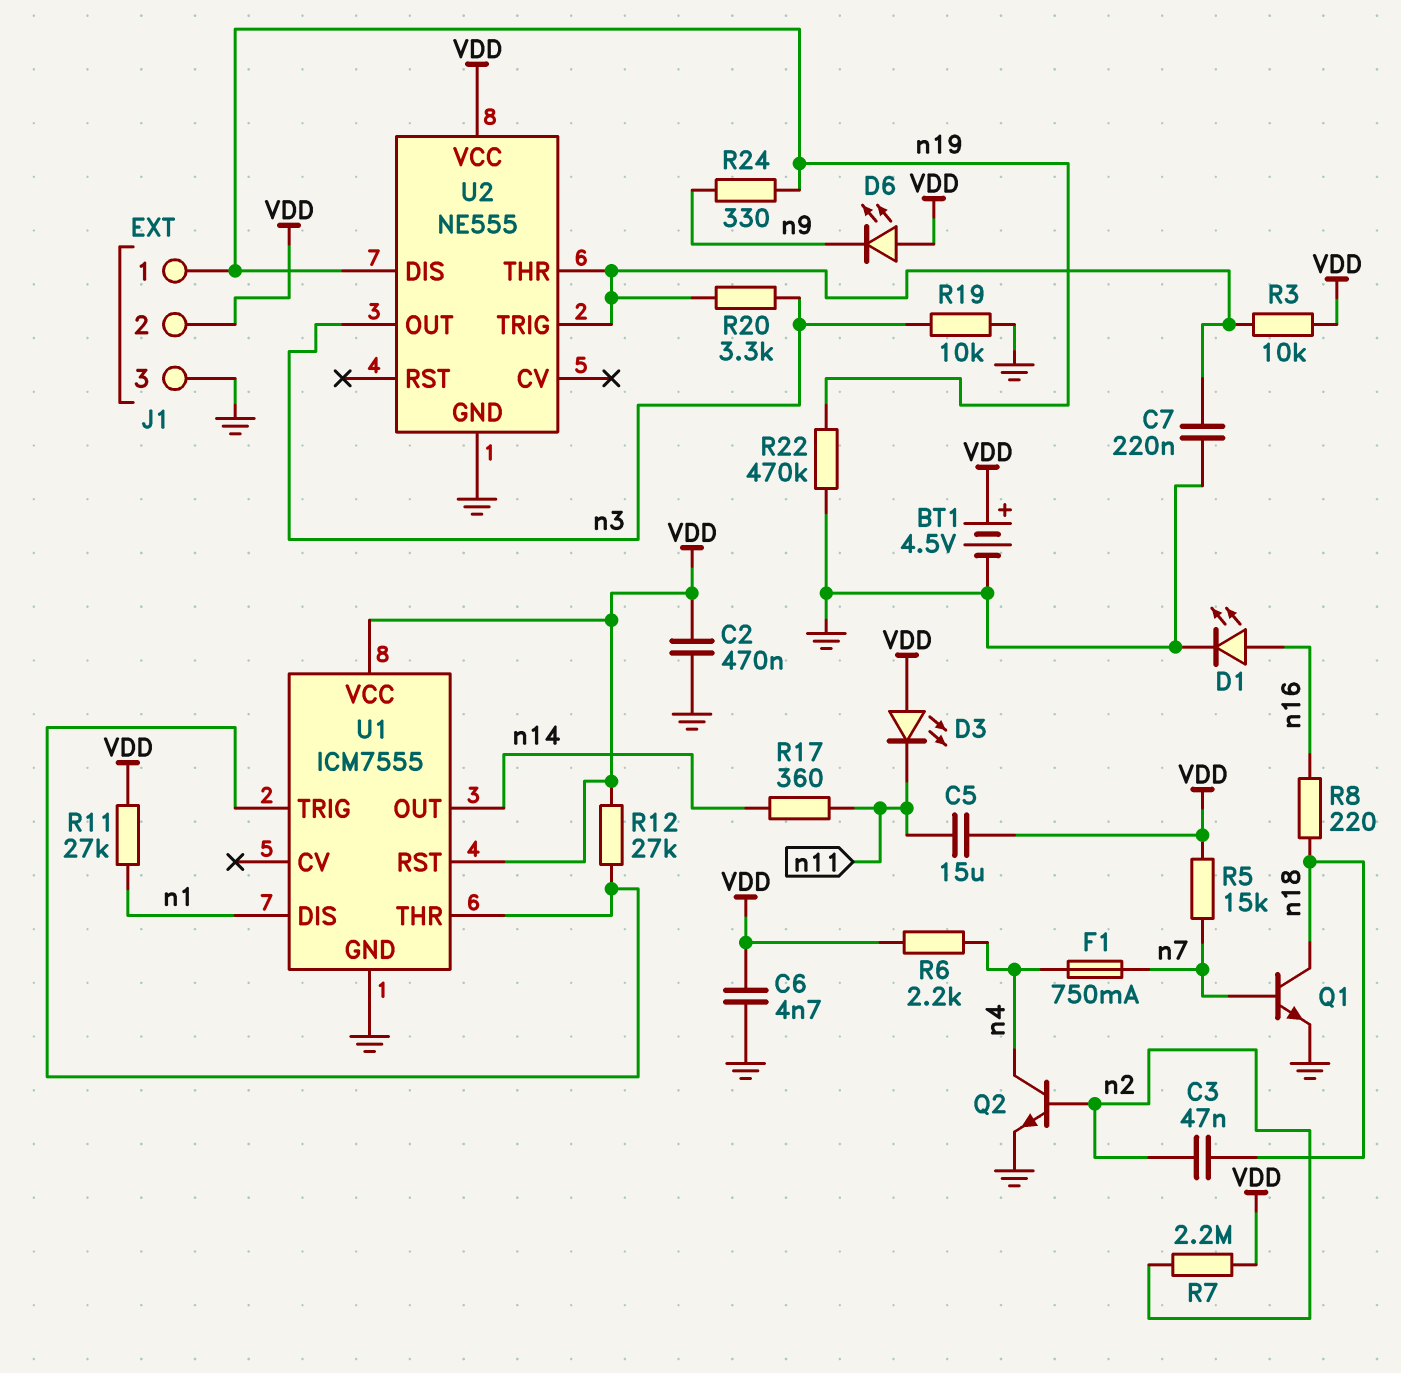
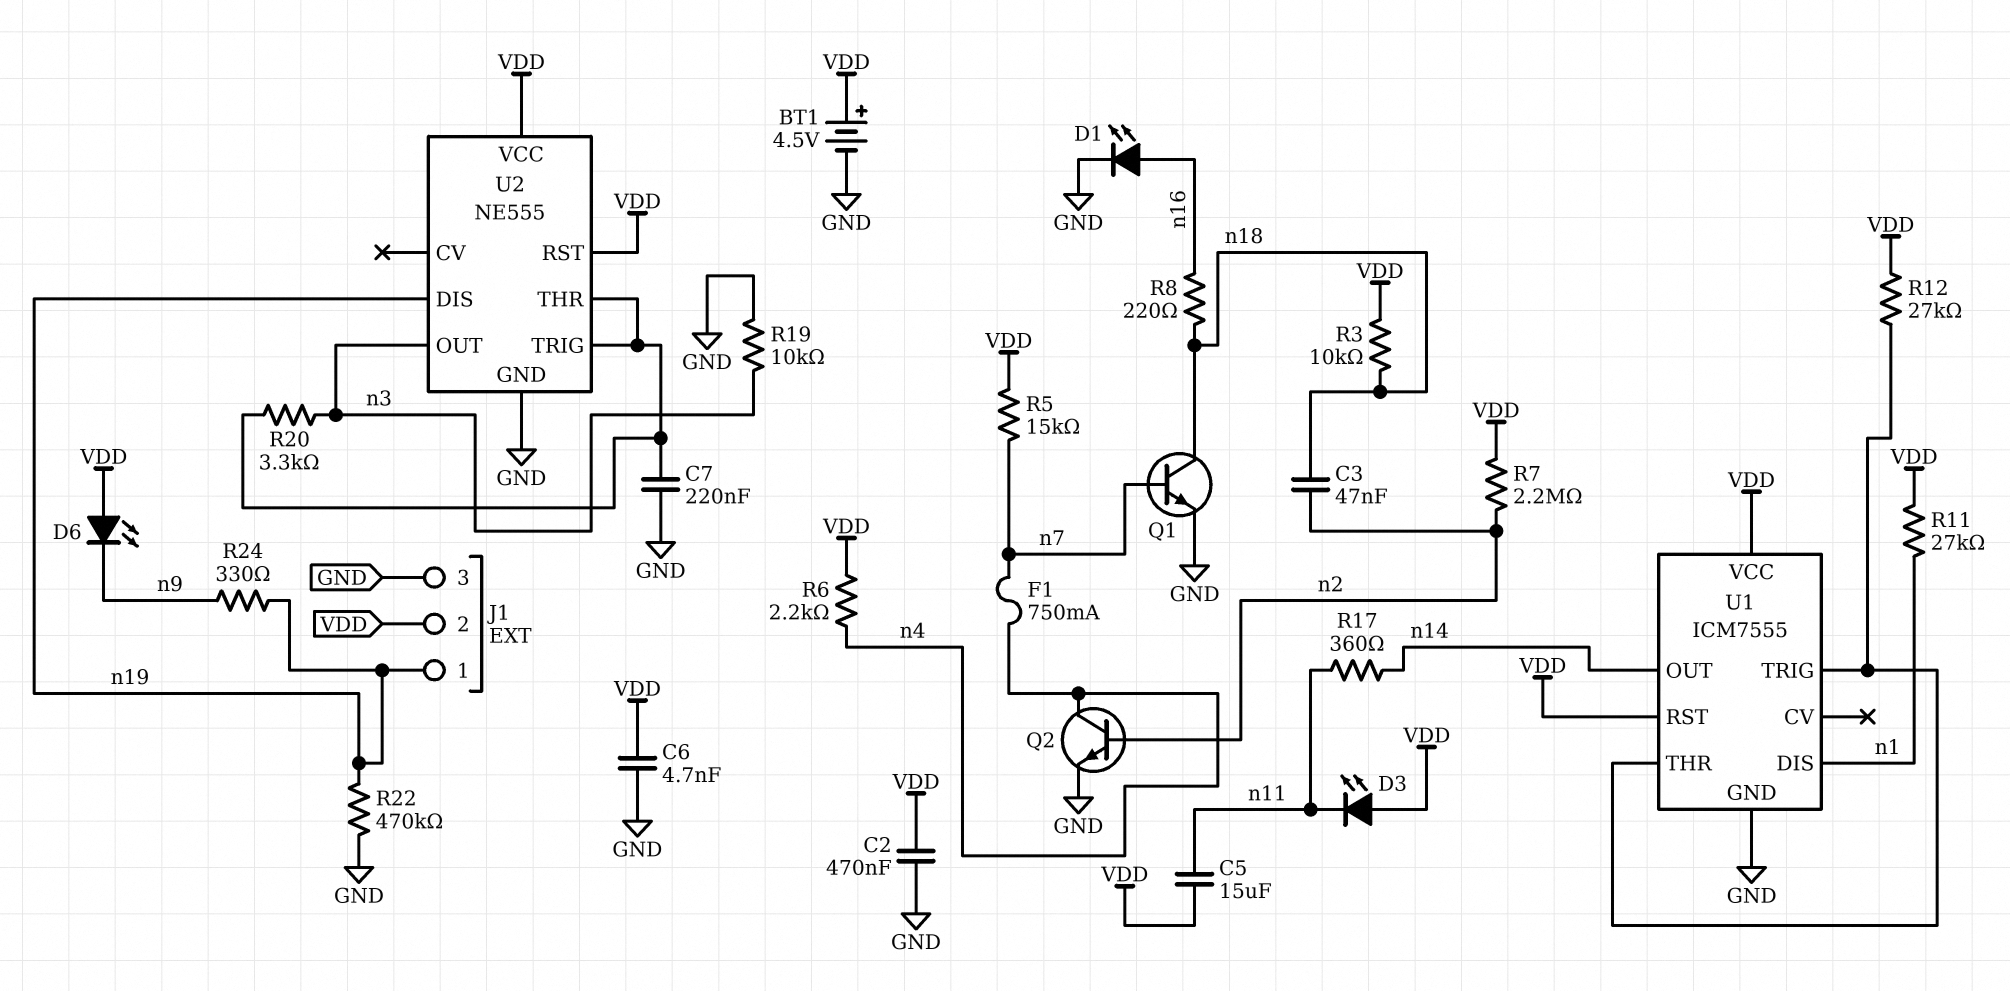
R3: 10k (U2/THR, VDD) -> 10k (VDD, n18)
U2 pin RST: none -> VDD

